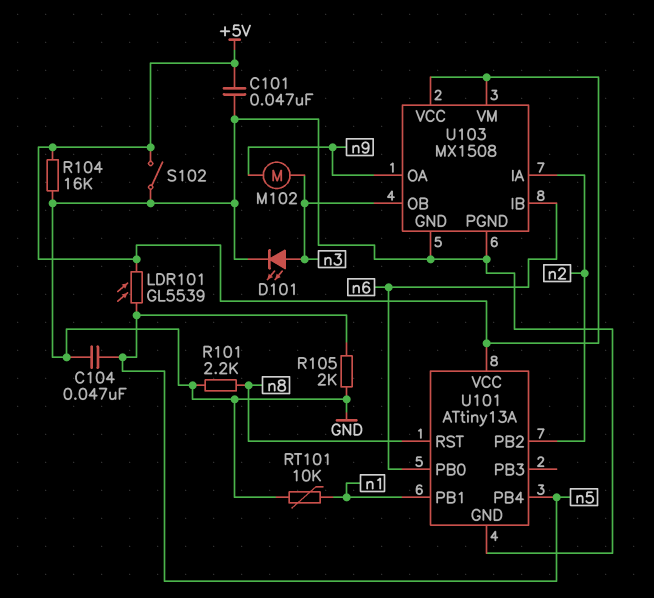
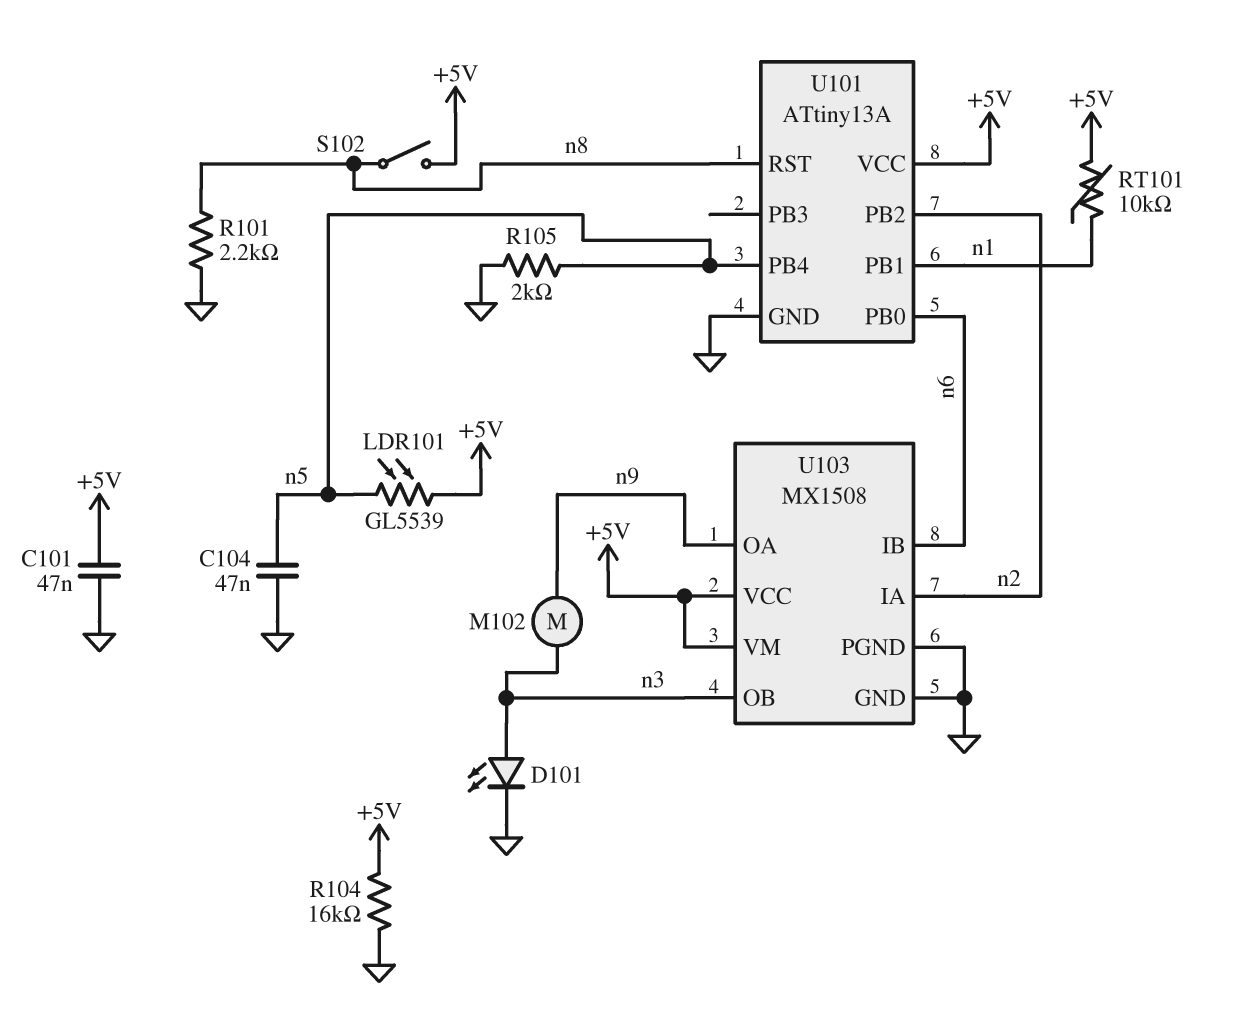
RT101: 10k (GND, n1) -> 10k (+5V, n1)
S102: switch (+5V, GND) -> switch (+5V, n8)

